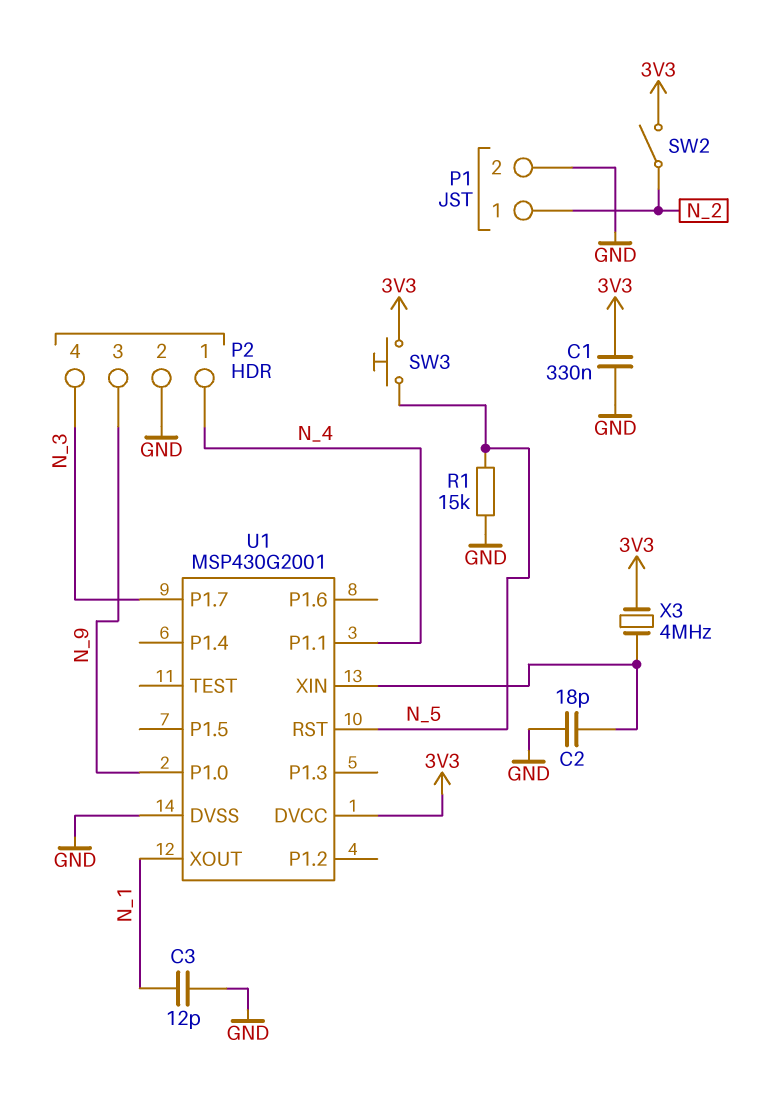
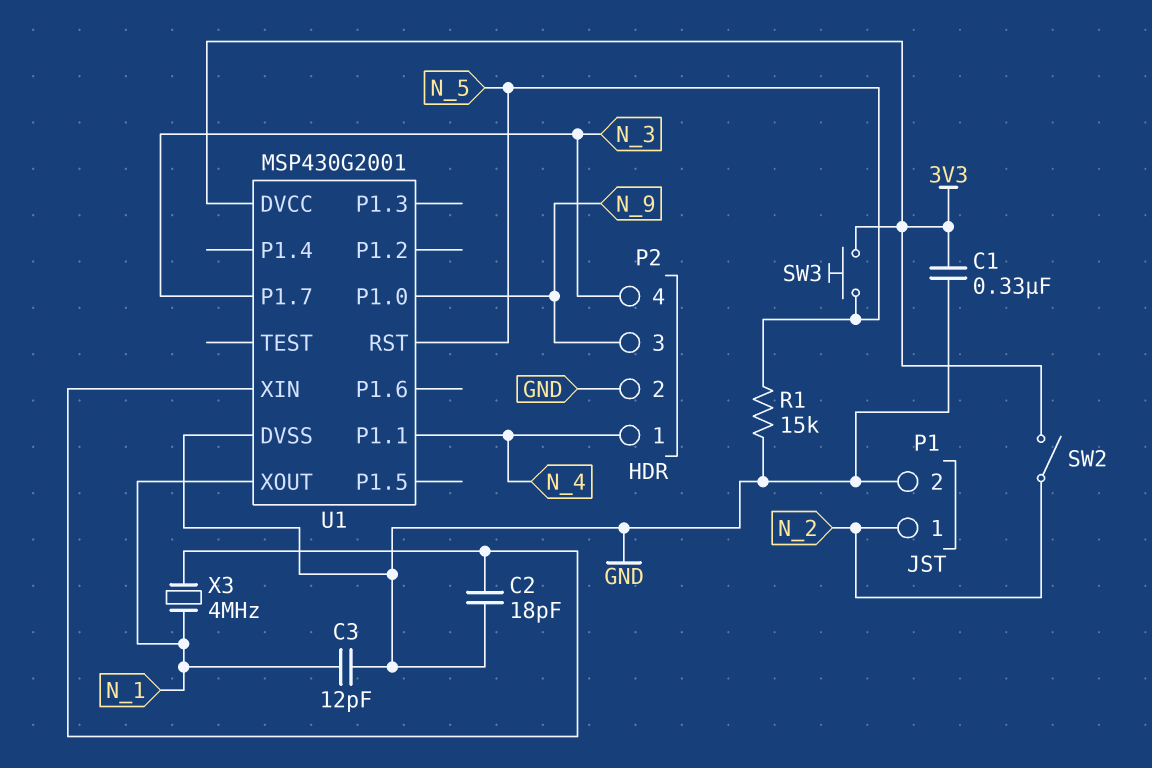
X3: 4MHz (3V3, U1/XIN) -> 4MHz (N_1, U1/XIN)

